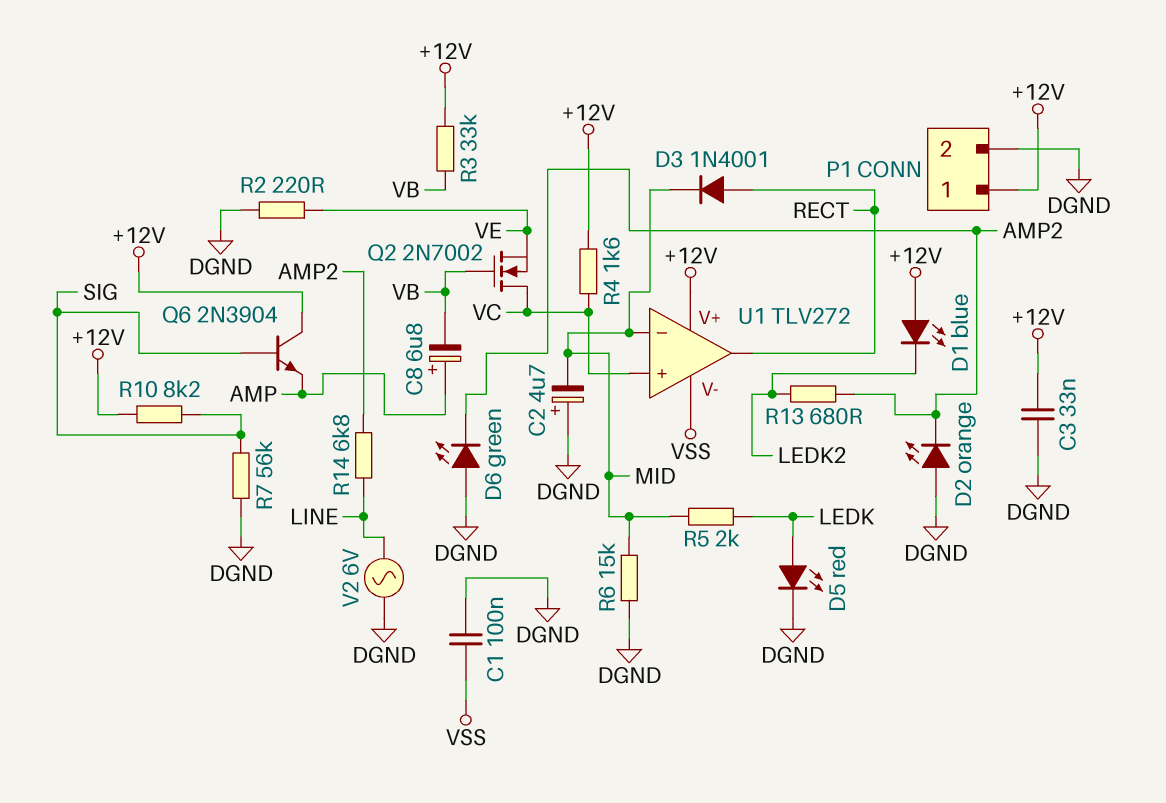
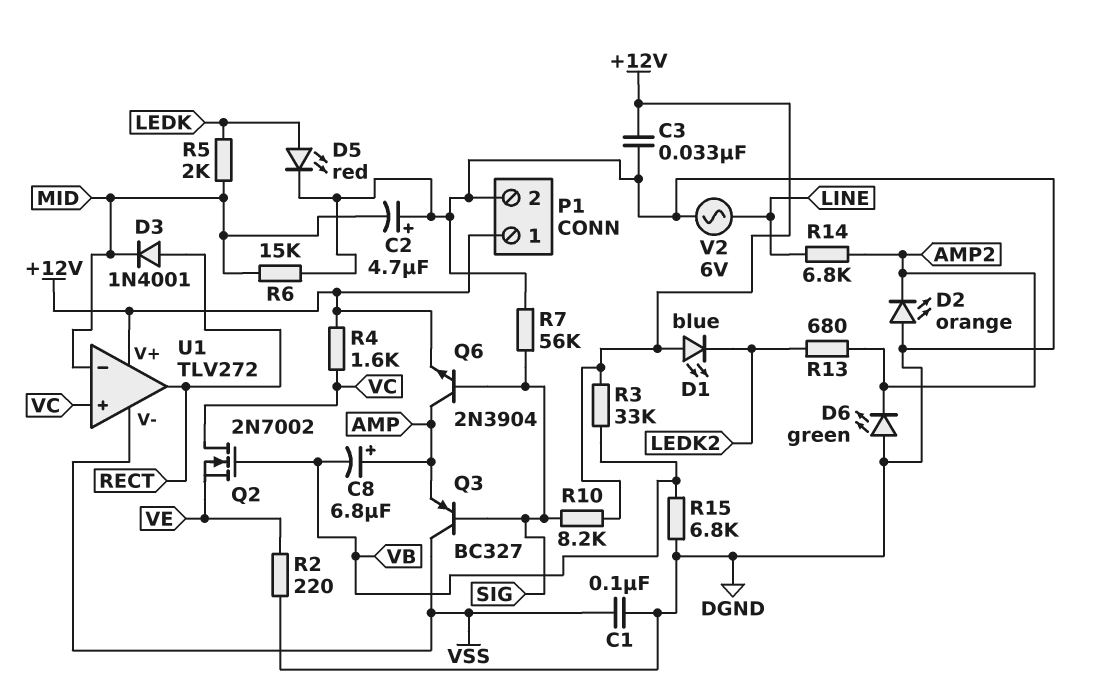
Q3: none -> PNP BC327 (B SIG, C VSS, E AMP)
Q6: NPN 2N3904 (B SIG, C +12V, E AMP) -> NPN 2N3904 (B SIG, C AMP, E +12V)
R15: none -> 6.8k (DGND, VB)

